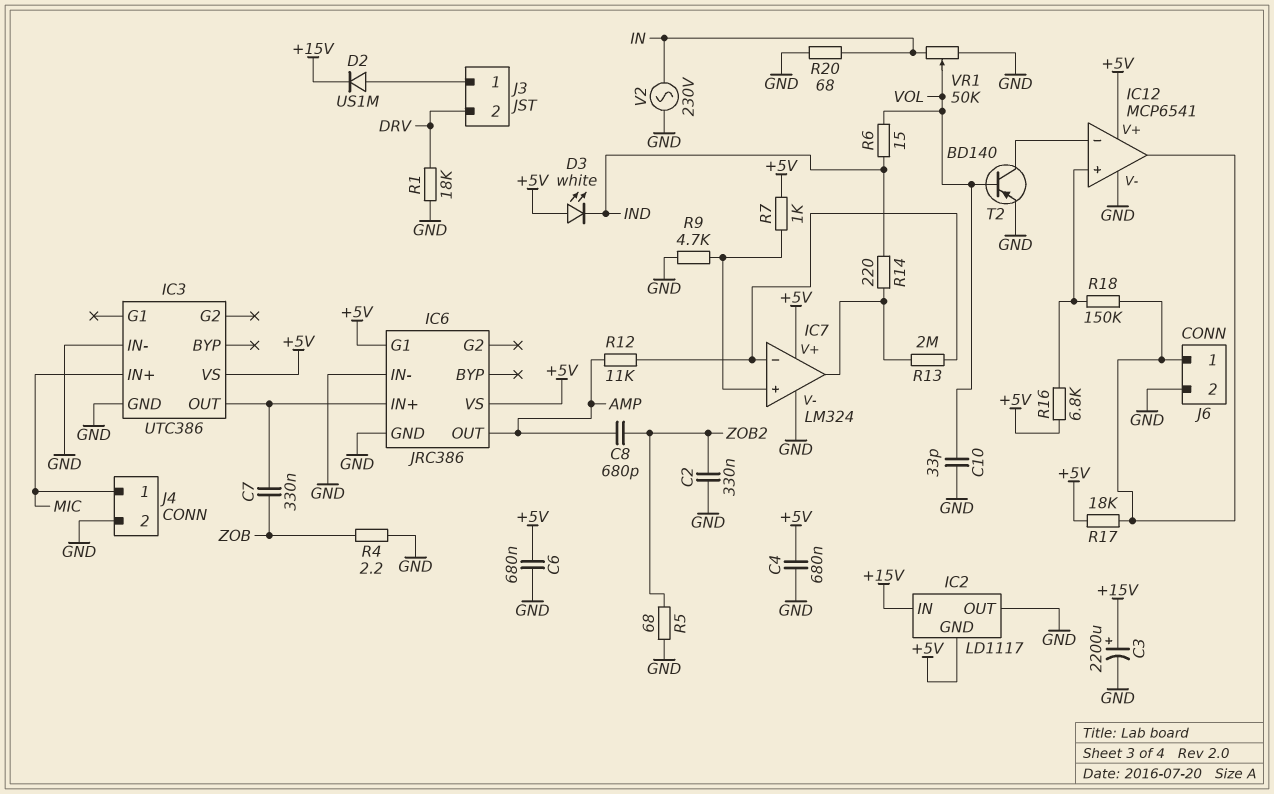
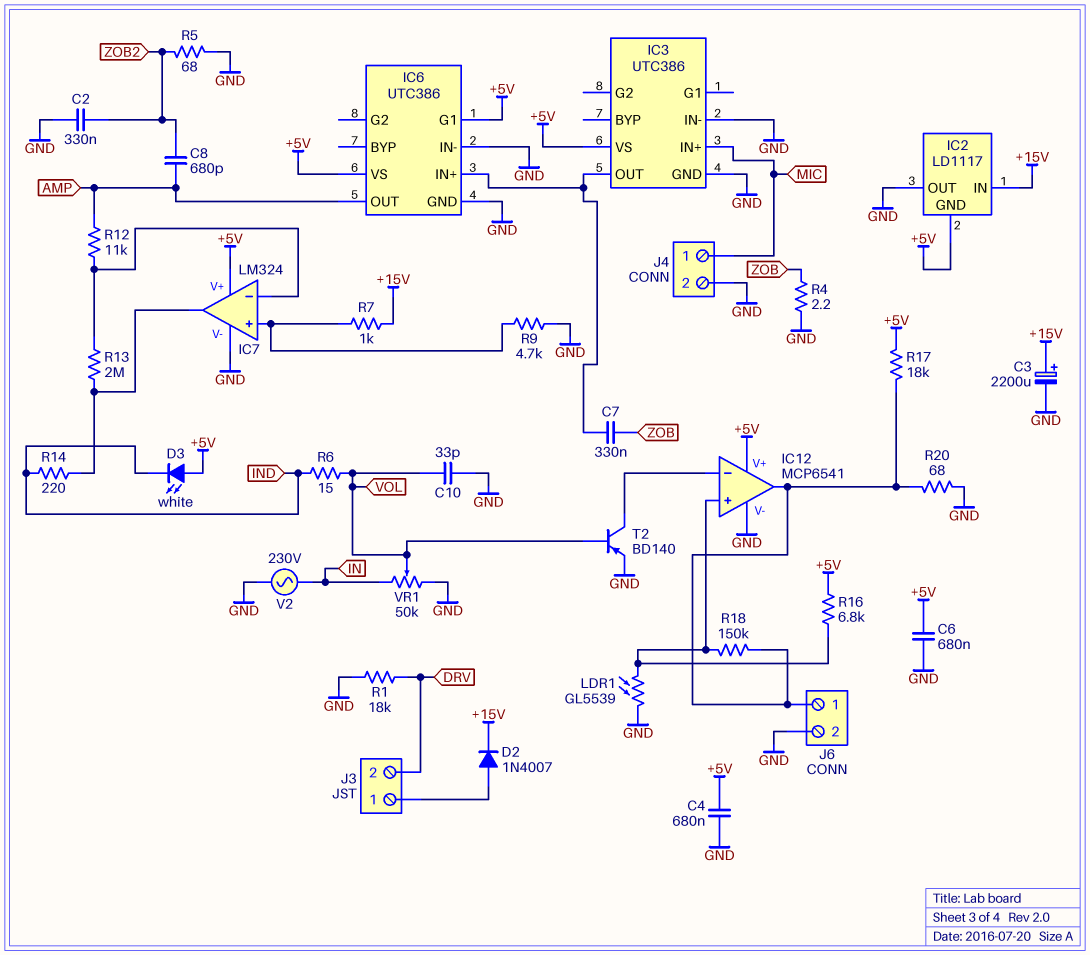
D2: diode US1M (A J3/1, K +15V) -> diode 1N4007 (A J3/1, K +15V)
IC6: JRC386 -> UTC386
LDR1: none -> GL5539 (GND, IC12/in+)
R7: 1k (+5V, IC7/in+) -> 1k (+15V, IC7/in+)
R20: 68 (GND, IN) -> 68 (GND, IC12/out)

